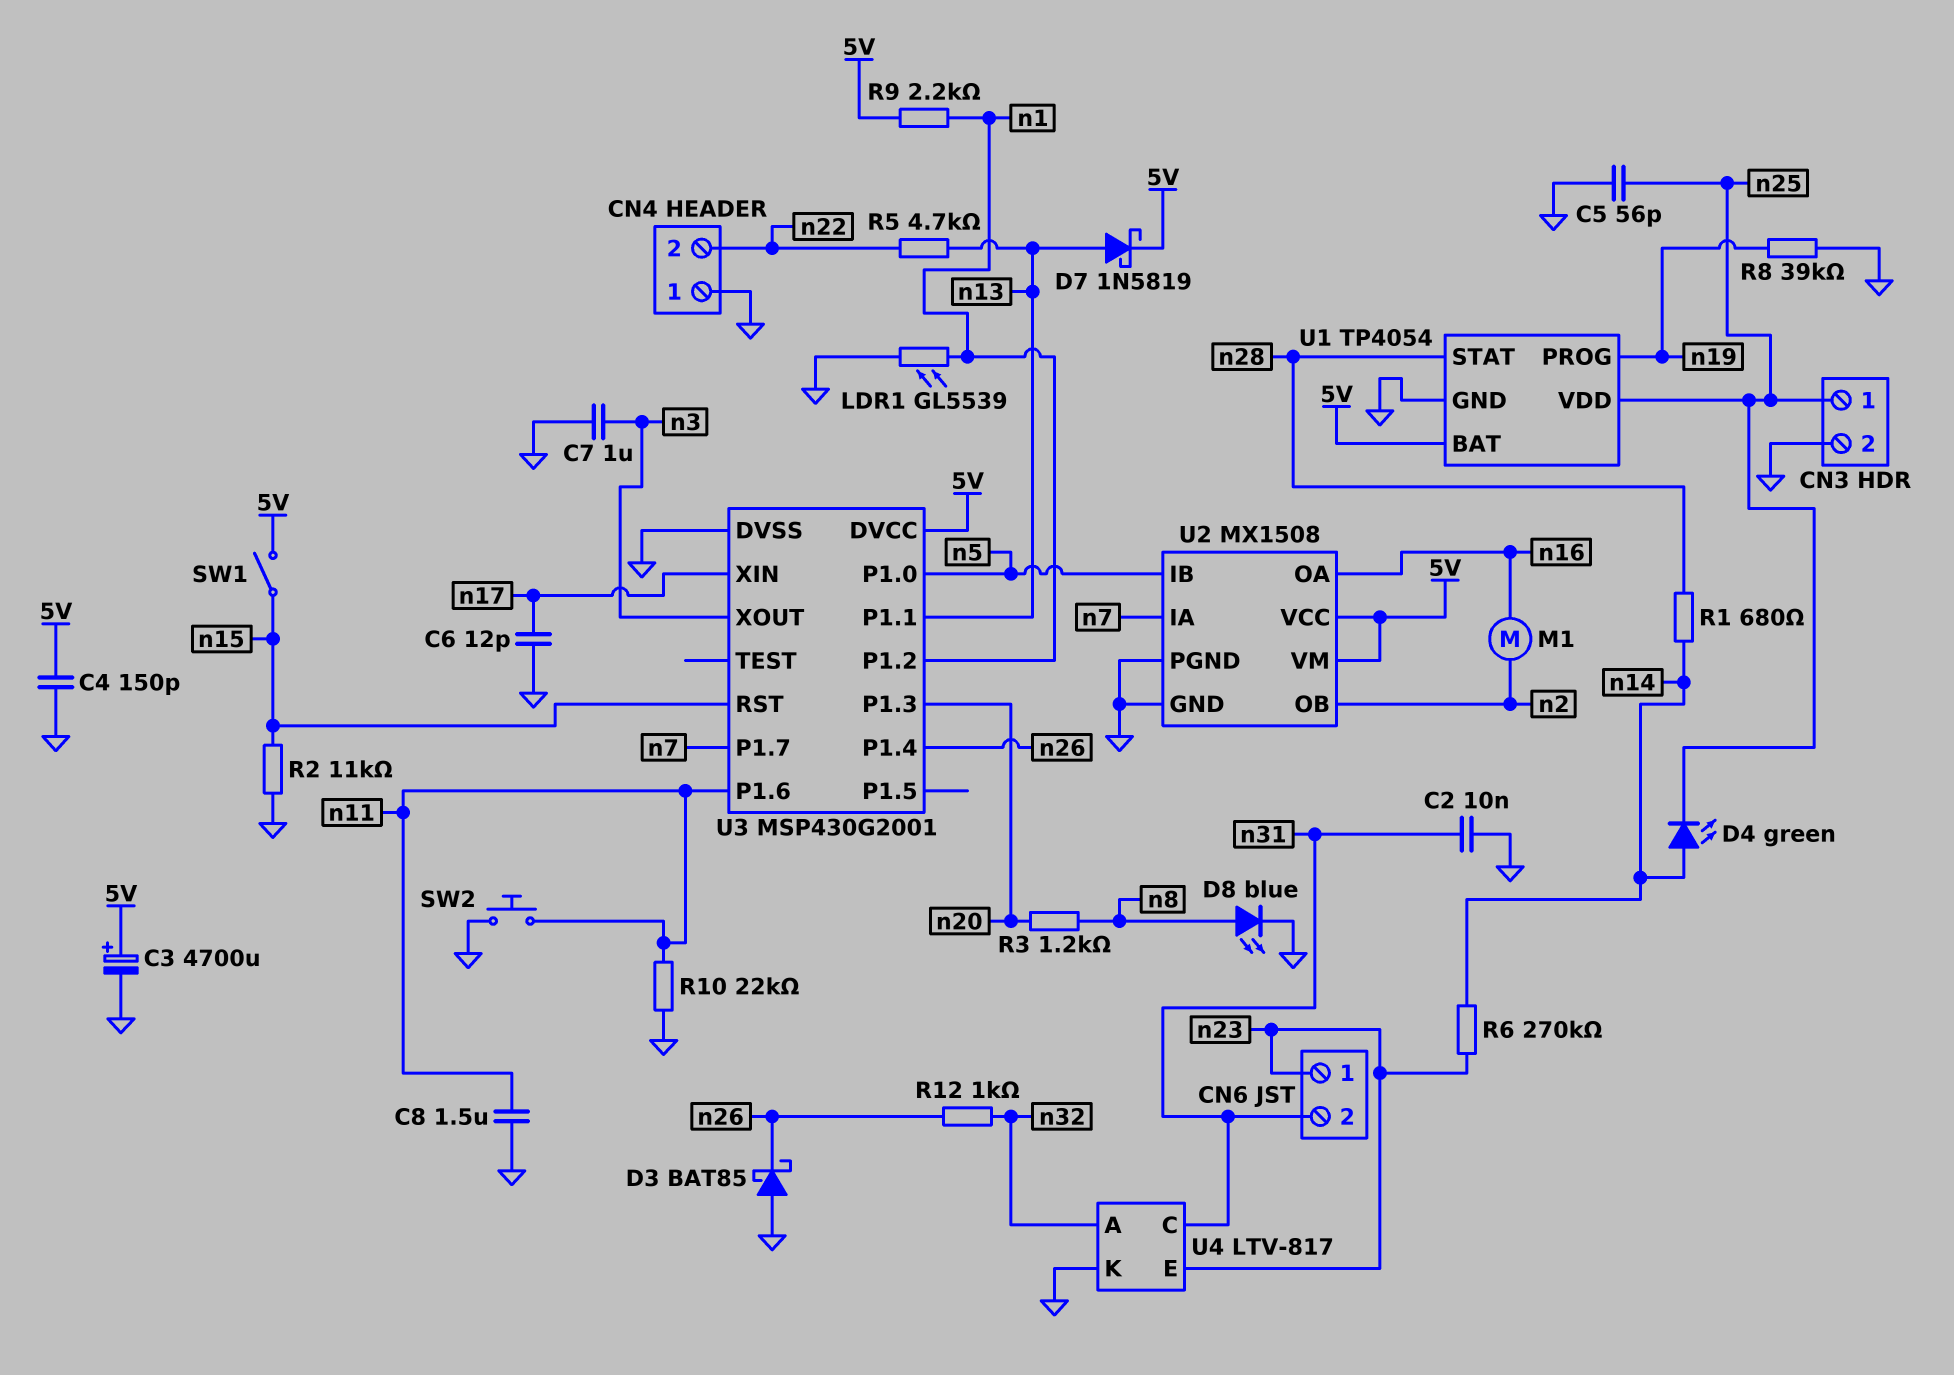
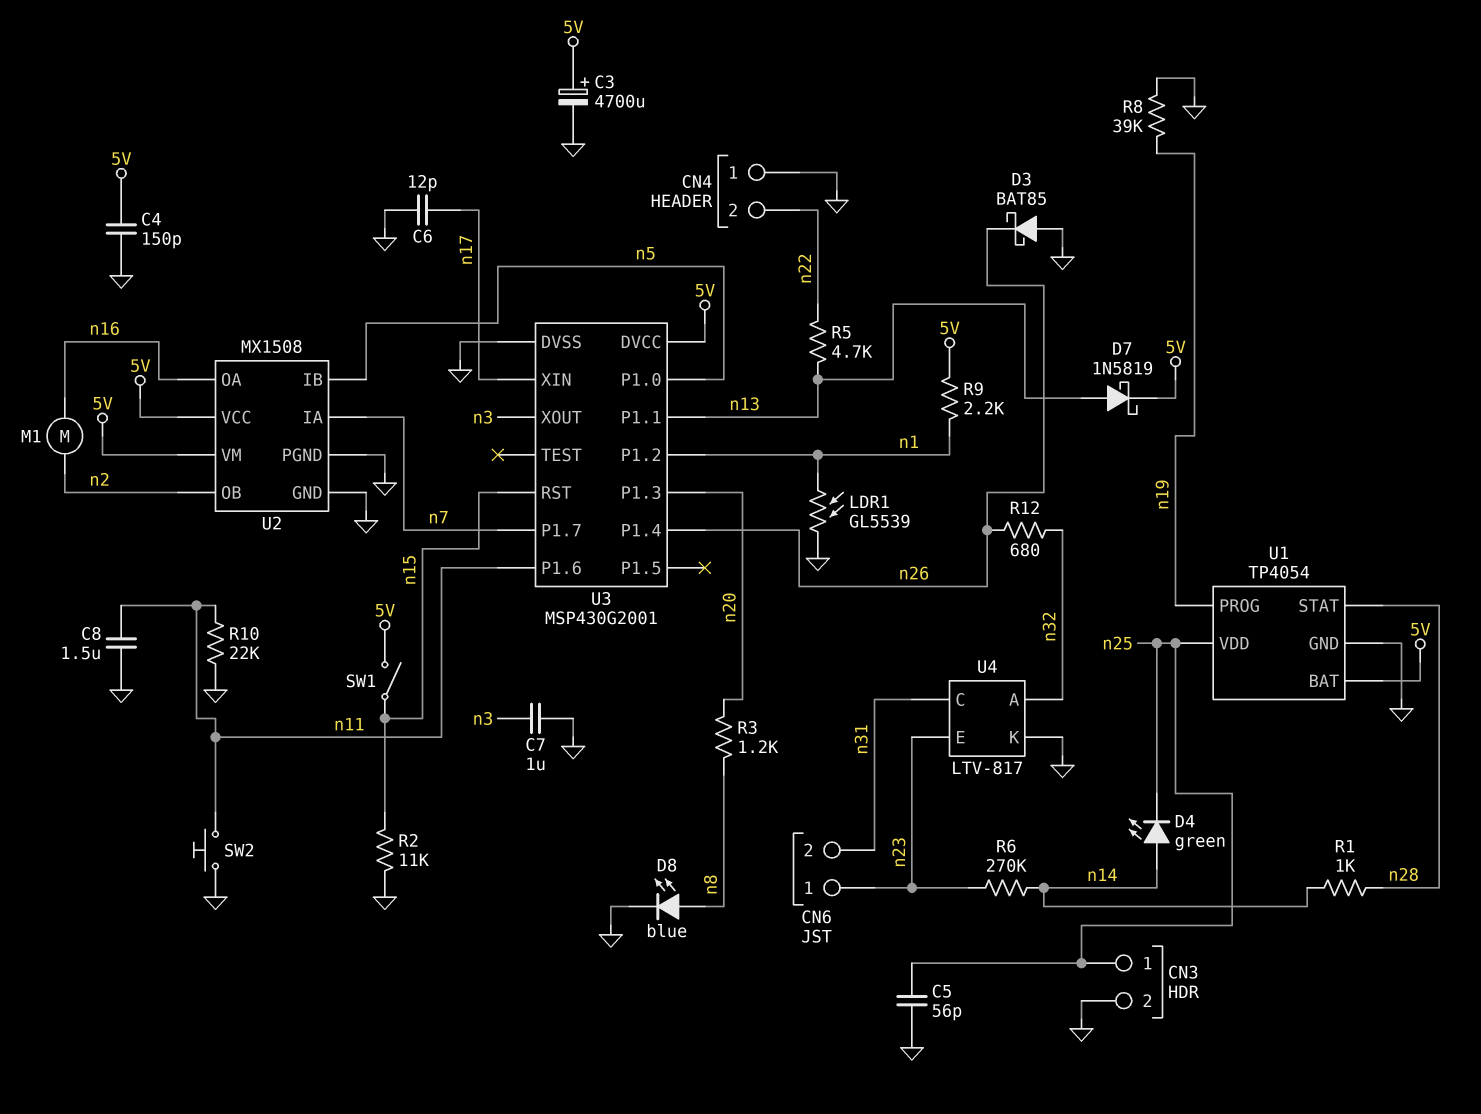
C2: 10nF (GND, n31) -> none
R1: 680 (n14, n28) -> 1k (n14, n28)
R12: 1k (n26, n32) -> 680 (n26, n32)

